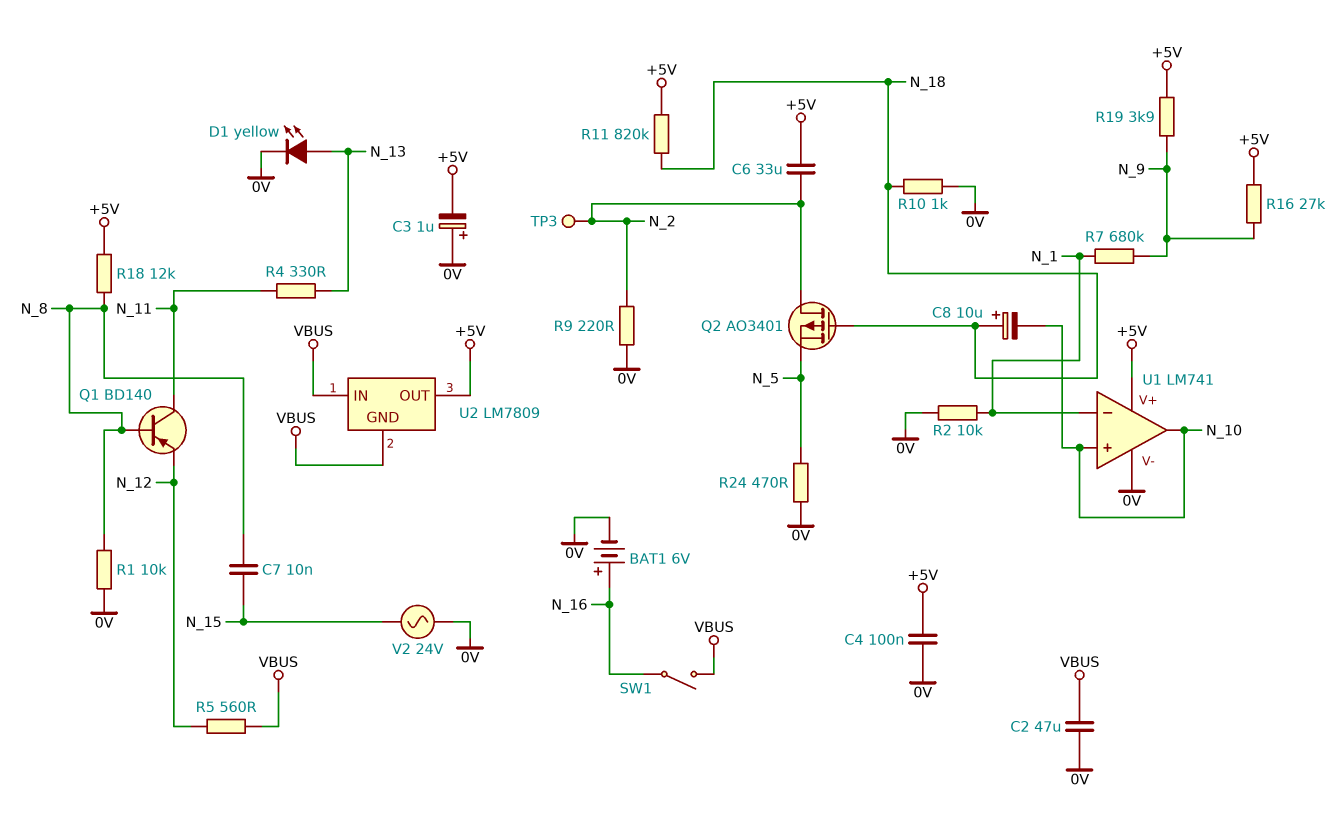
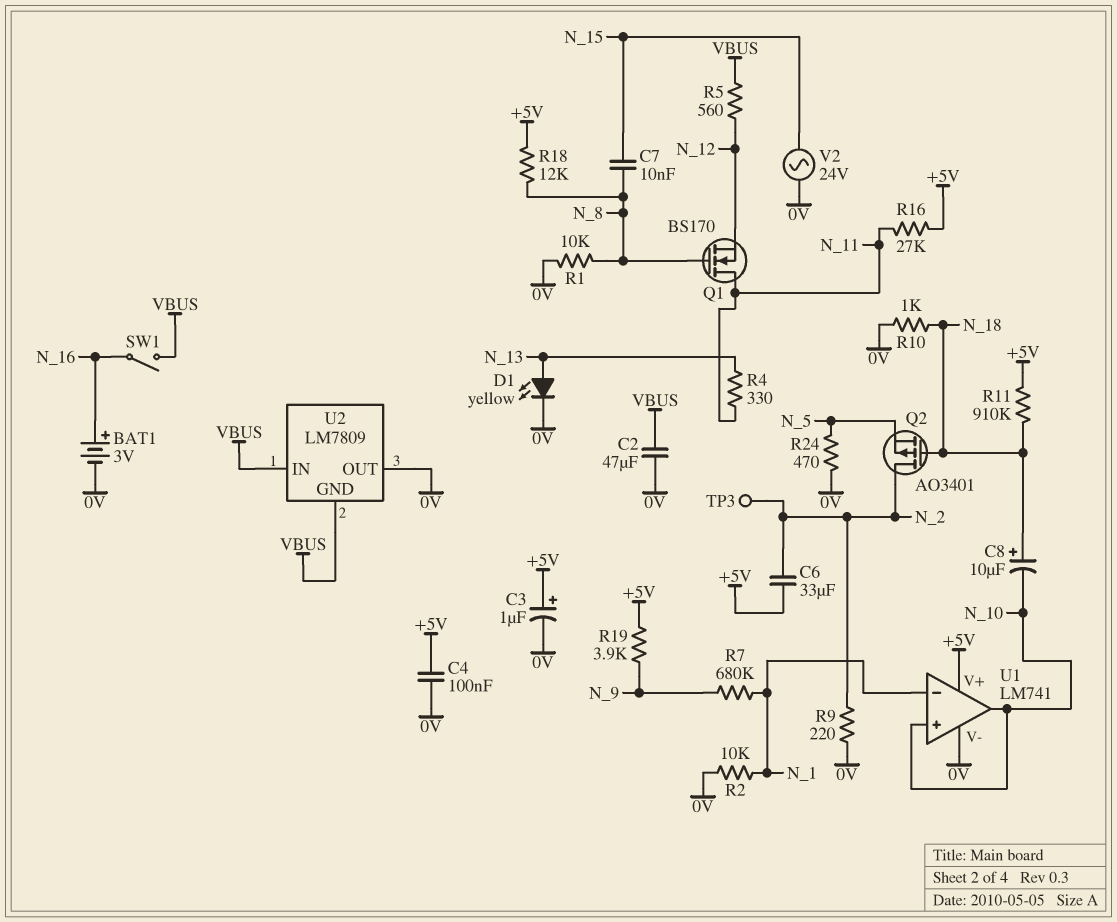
BAT1: 6V (plus N_16, minus 0V) -> 3V (plus N_16, minus 0V)
C3: 1uF (plus 0V, minus +5V) -> 1uF (plus +5V, minus 0V)
Q1: PNP BD140 (B N_8, C N_11, E N_12) -> NMOS BS170 (G N_8, D N_11, S N_12)
R11: 820k (+5V, N_18) -> 910k (+5V, N_18)
R16: 27k (+5V, N_9) -> 27k (+5V, N_11)
U2 pin OUT: +5V -> 0V

